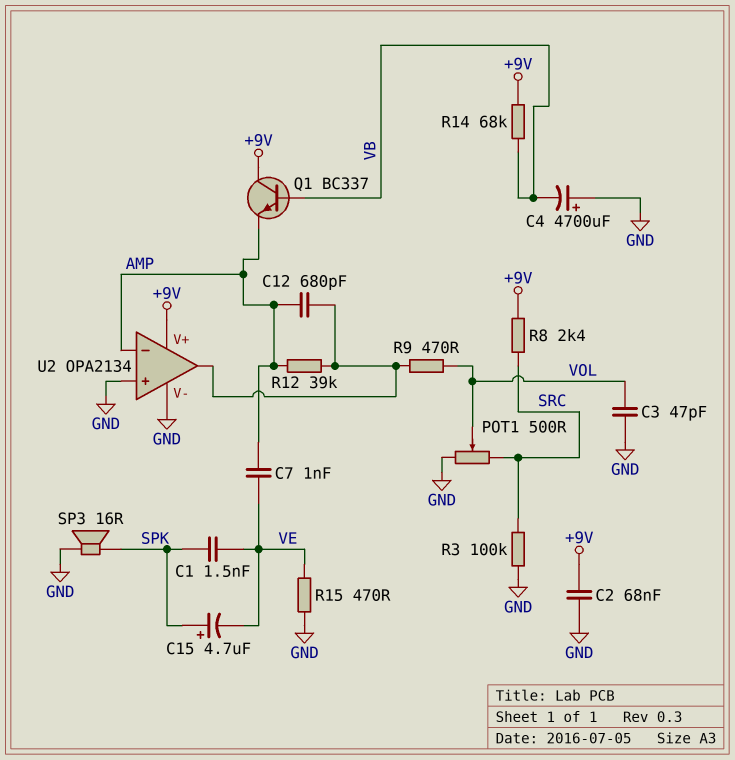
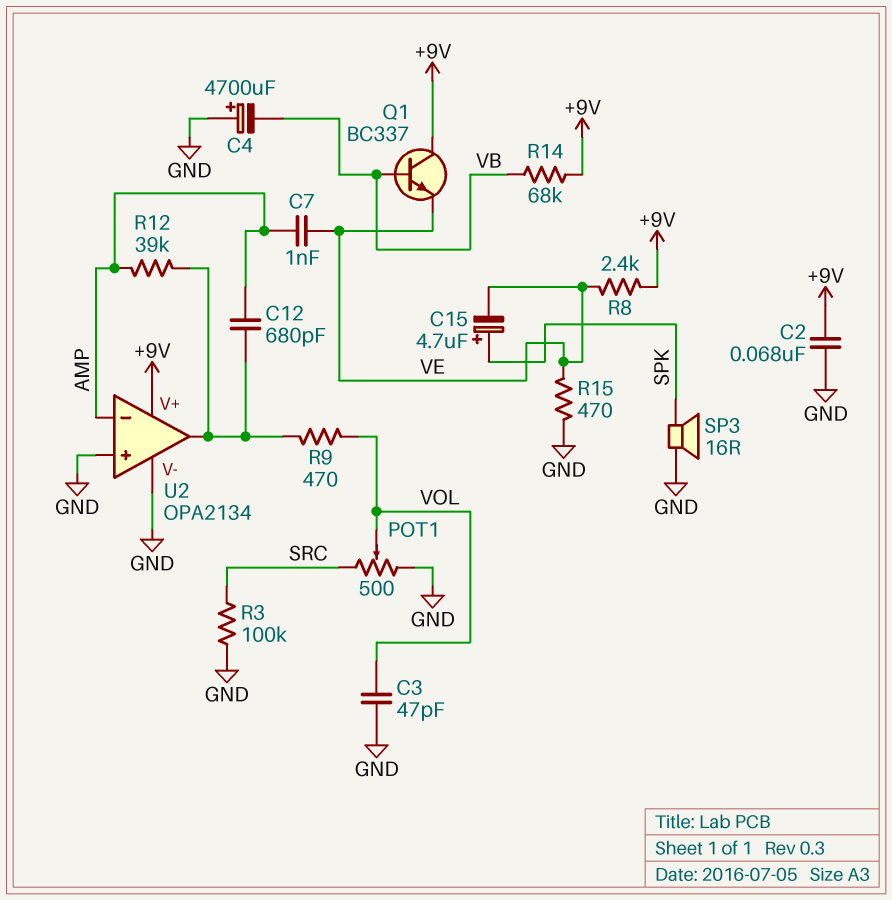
C1: 1.5nF (SPK, VE) -> none
Q1: NPN BC337 (B VB, C +9V, E AMP) -> NPN BC337 (B VB, C +9V, E VE)
R8: 2.4k (+9V, SRC) -> 2.4k (+9V, VE)

